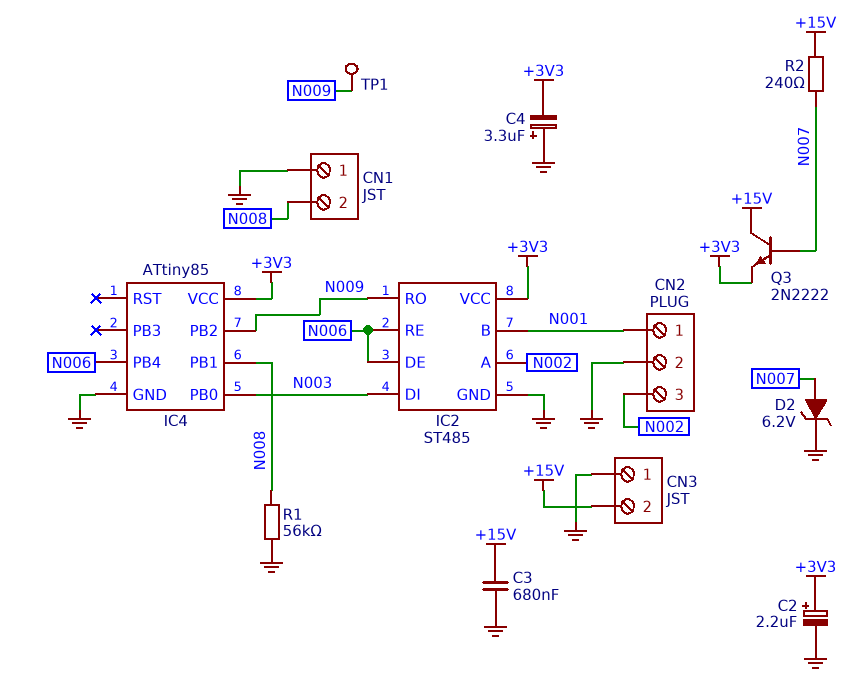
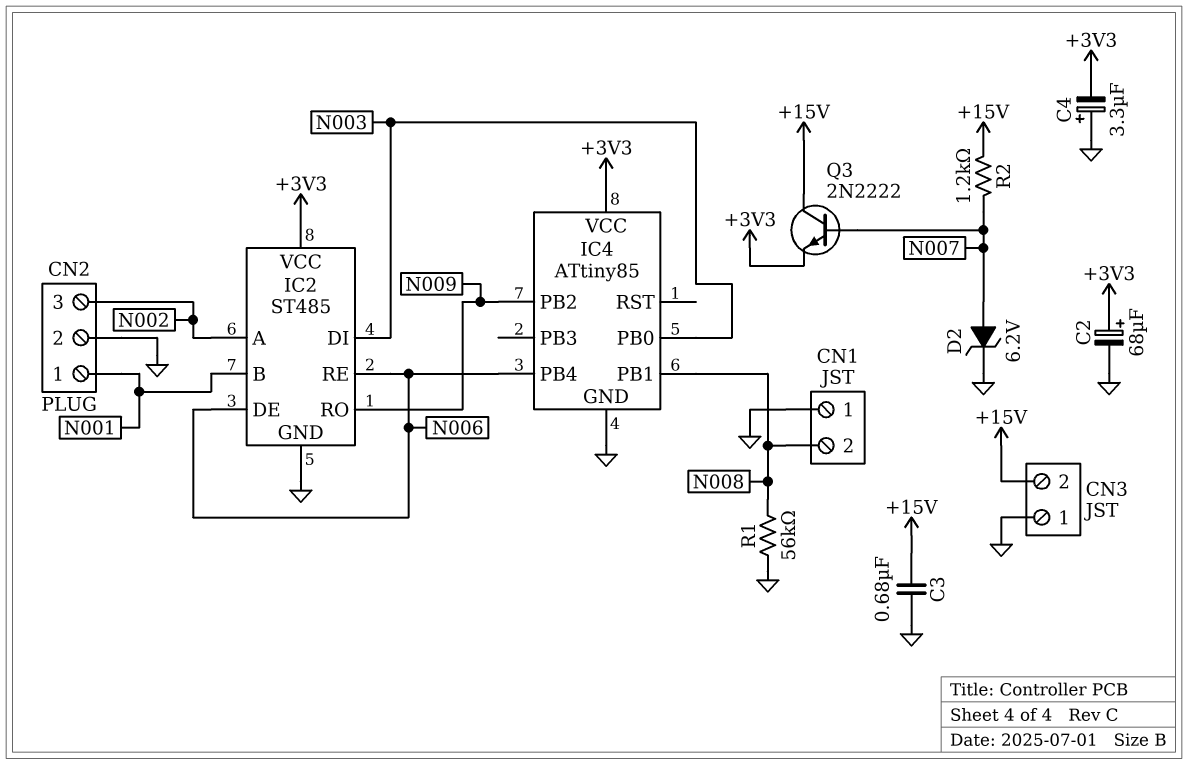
C2: 2.2uF (plus +3V3, minus GND) -> 68uF (plus +3V3, minus GND)
R2: 240 (+15V, N007) -> 1.2k (+15V, N007)
TP1: test point (N009) -> none

